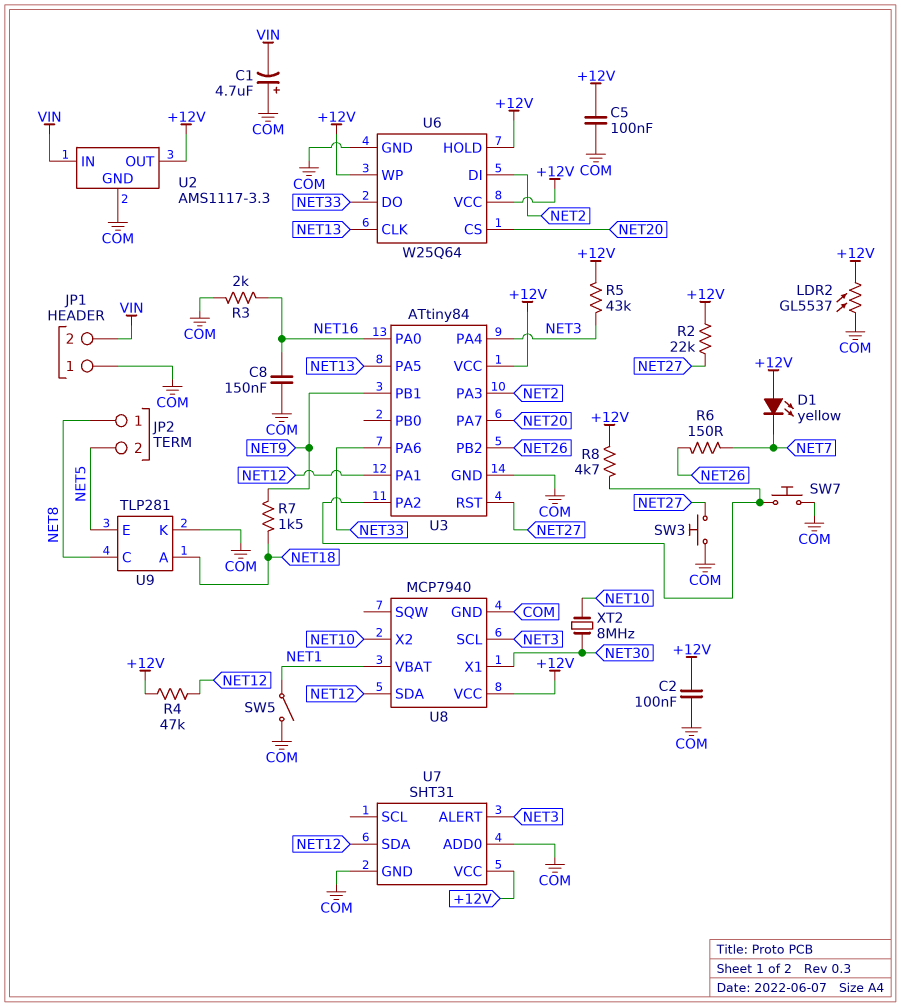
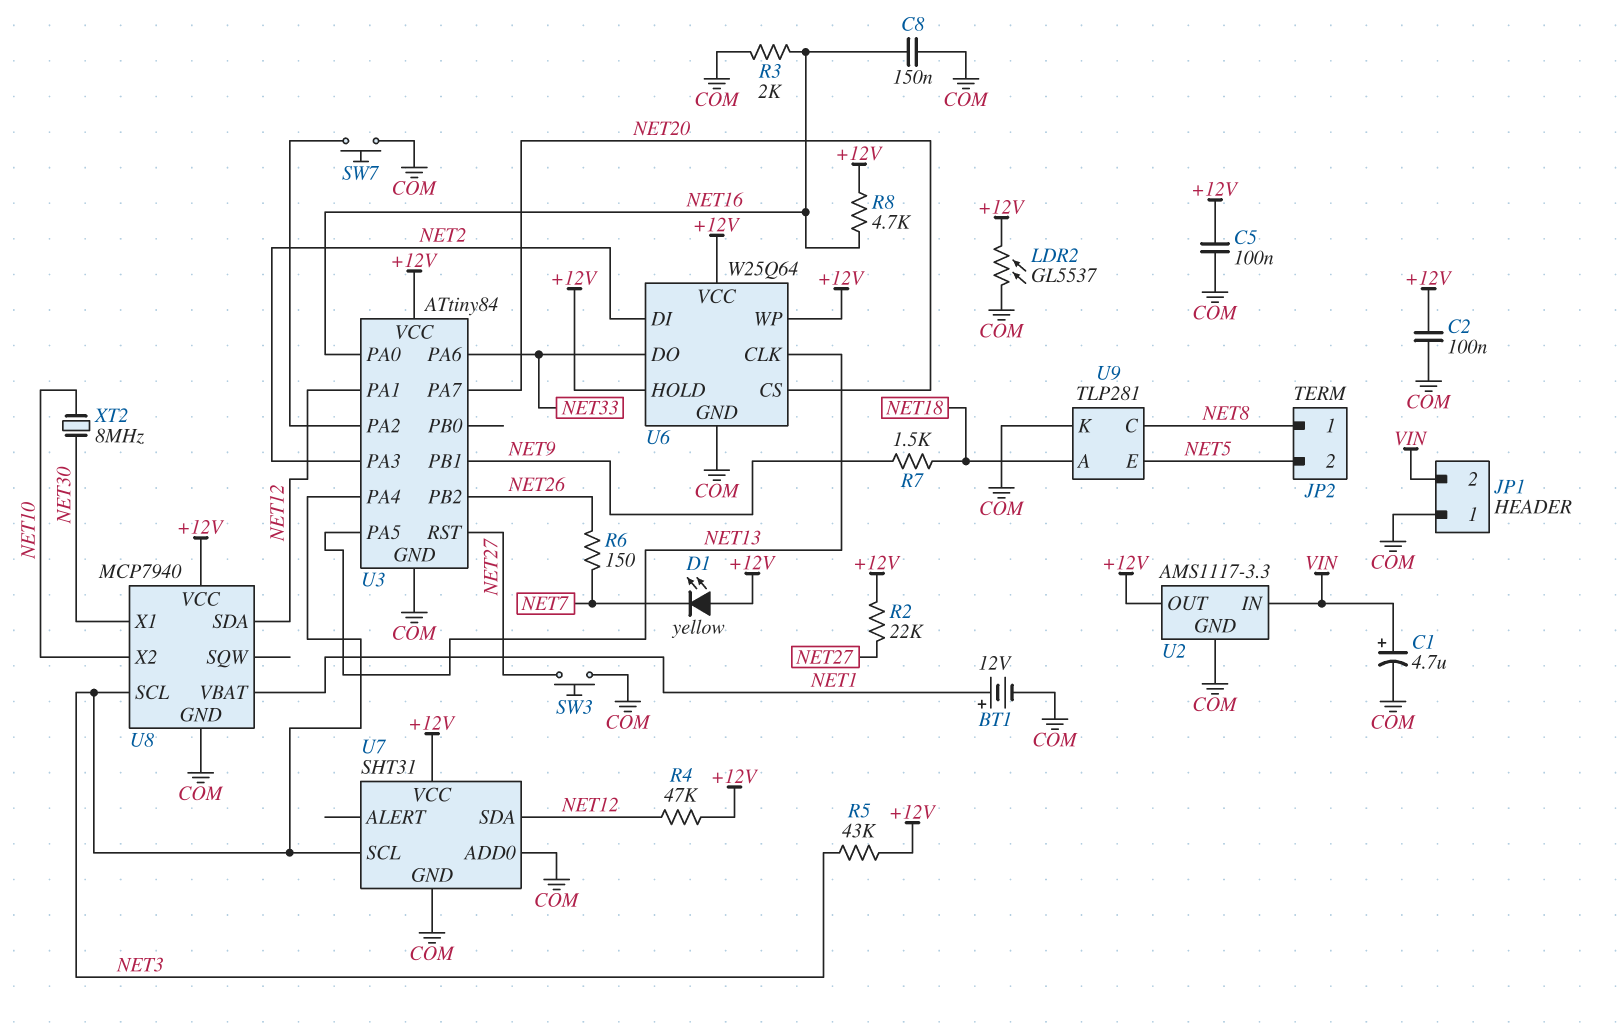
BT1: none -> 12V (plus NET1, minus COM)
C1: 4.7uF (plus COM, minus VIN) -> 4.7uF (plus VIN, minus COM)
R8: 4.7k (+12V, U3/PA2) -> 4.7k (+12V, NET16)
SW5: switch (COM, NET1) -> none
U7 pin ALERT: NET3 -> none
U7 pin SCL: none -> NET3

